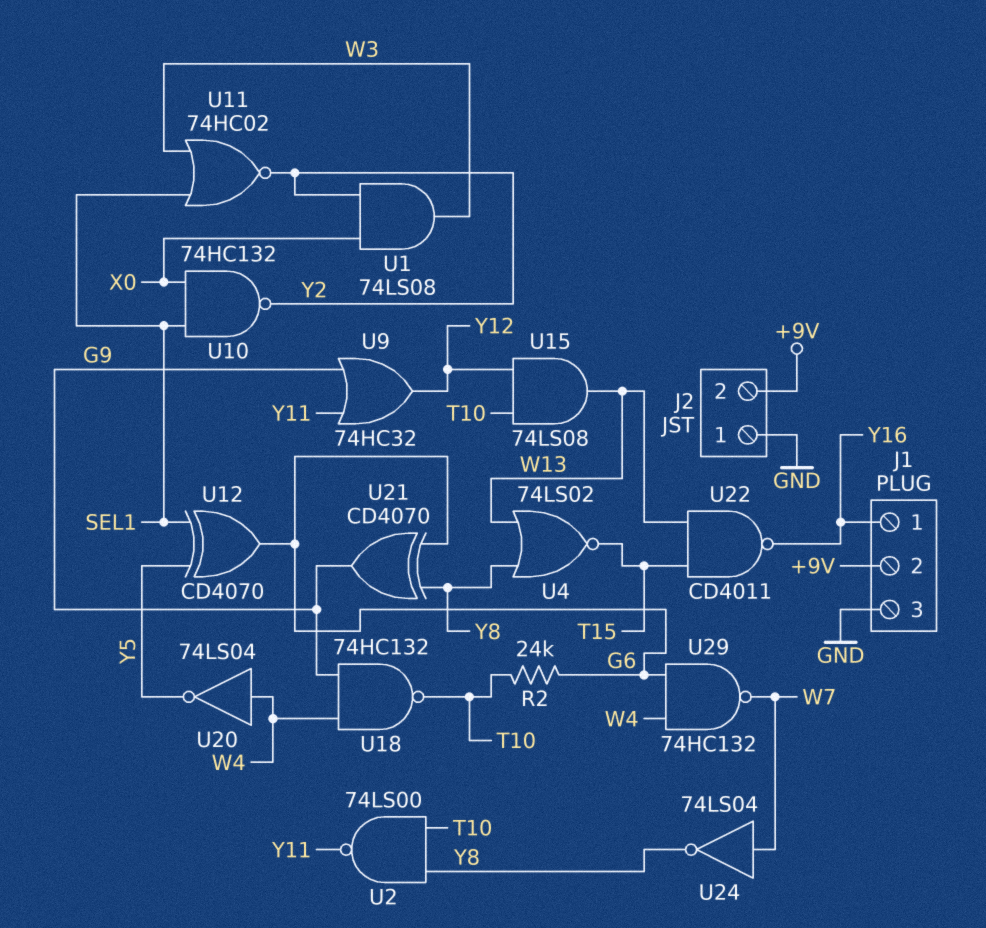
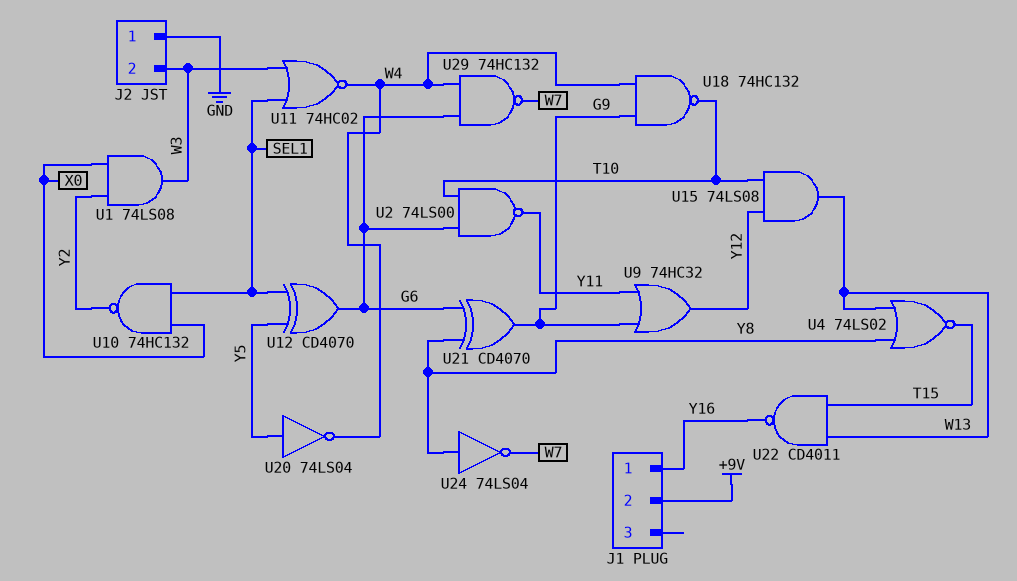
J1 pin 3: GND -> none
J2 pin 2: +9V -> W3
R2: 24k (G6, T10) -> none
U2: NAND 74LS00 (in T10, in Y8, out Y11) -> NAND 74LS00 (in G6, in T10, out Y11)
U11: NOR 74HC02 (in SEL1, in W3, out Y2) -> NOR 74HC02 (in SEL1, in W3, out W4)
U20: NOT 74LS04 (in W4, out Y5) -> NOT 74LS04 (in Y5, out W4)
U24: NOT 74LS04 (in W7, out Y8) -> NOT 74LS04 (in Y8, out W7)

